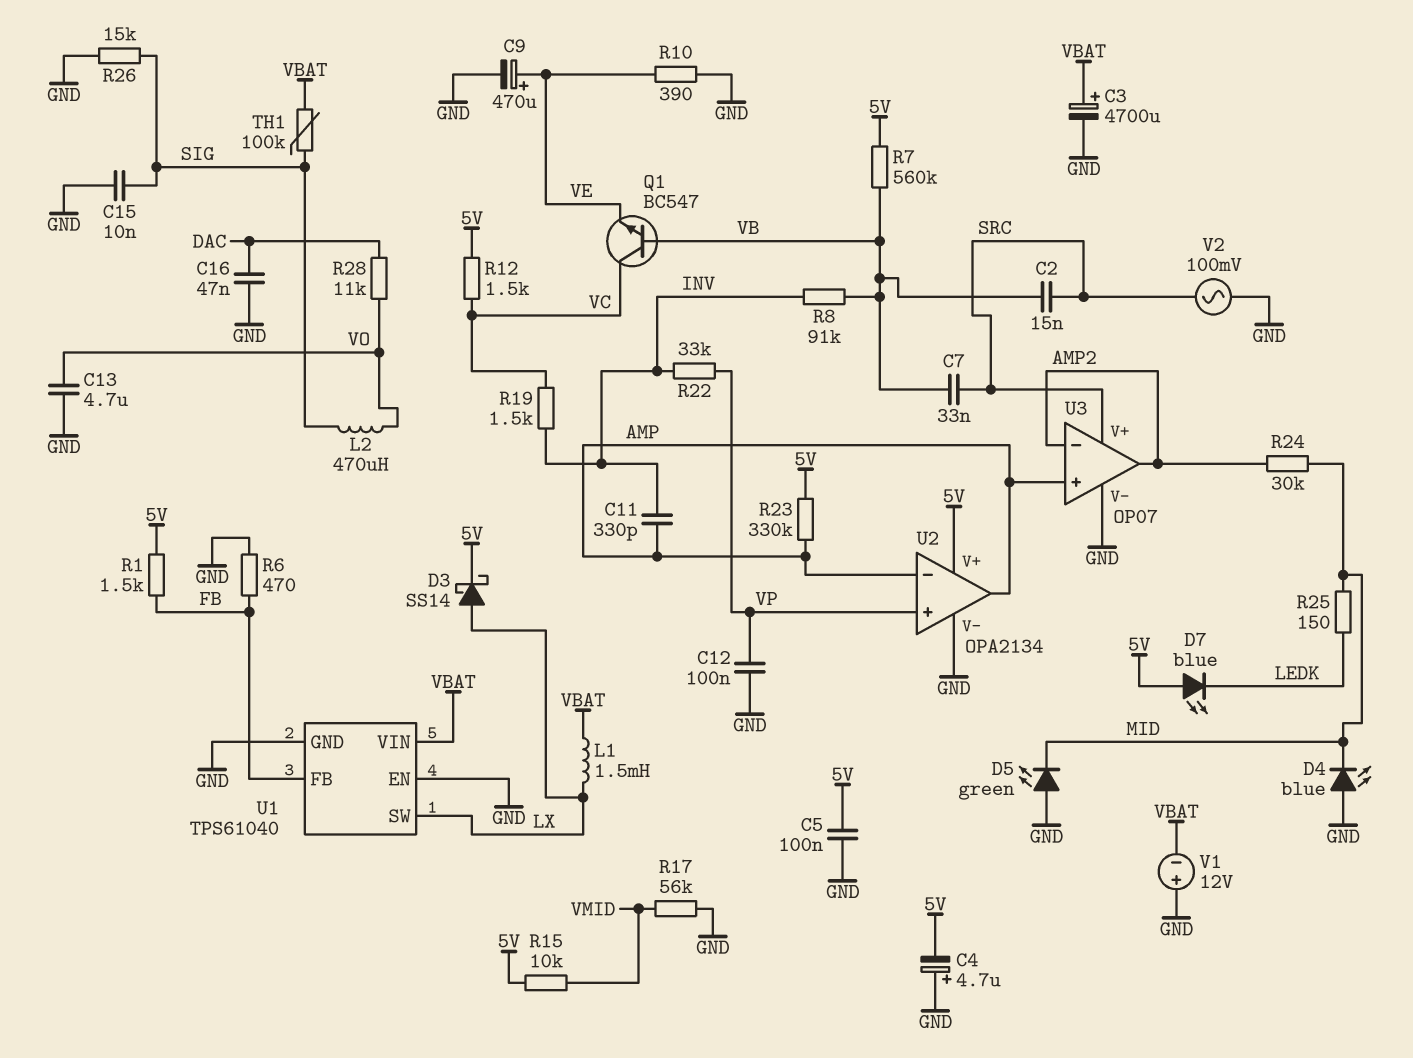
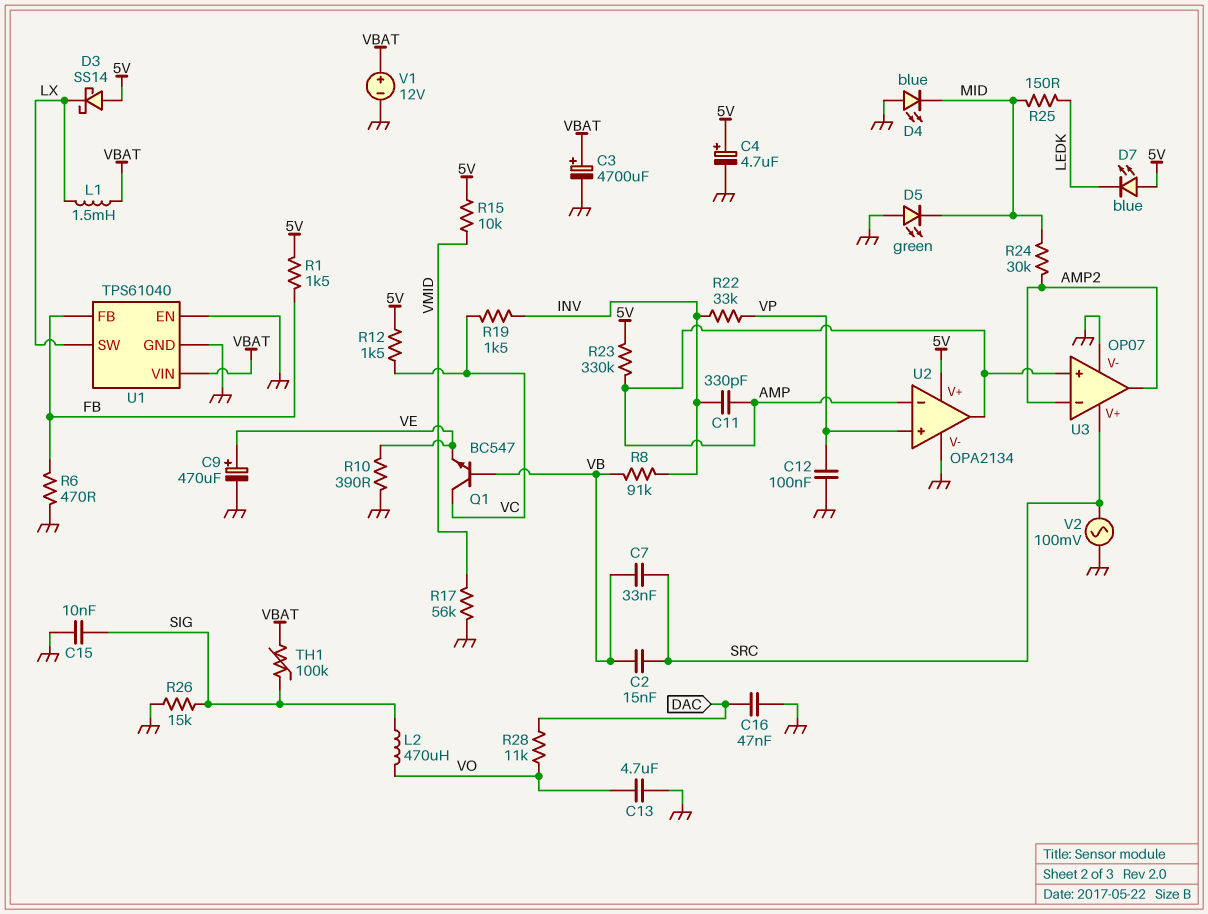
C4: 4.7uF (plus GND, minus 5V) -> 4.7uF (plus 5V, minus GND)
C5: 100nF (5V, GND) -> none
D3: schottky SS14 (A LX, K 5V) -> schottky SS14 (A 5V, K LX)
R7: 560k (5V, VB) -> none
V1: 12V (plus GND, minus VBAT) -> 12V (plus VBAT, minus GND)

